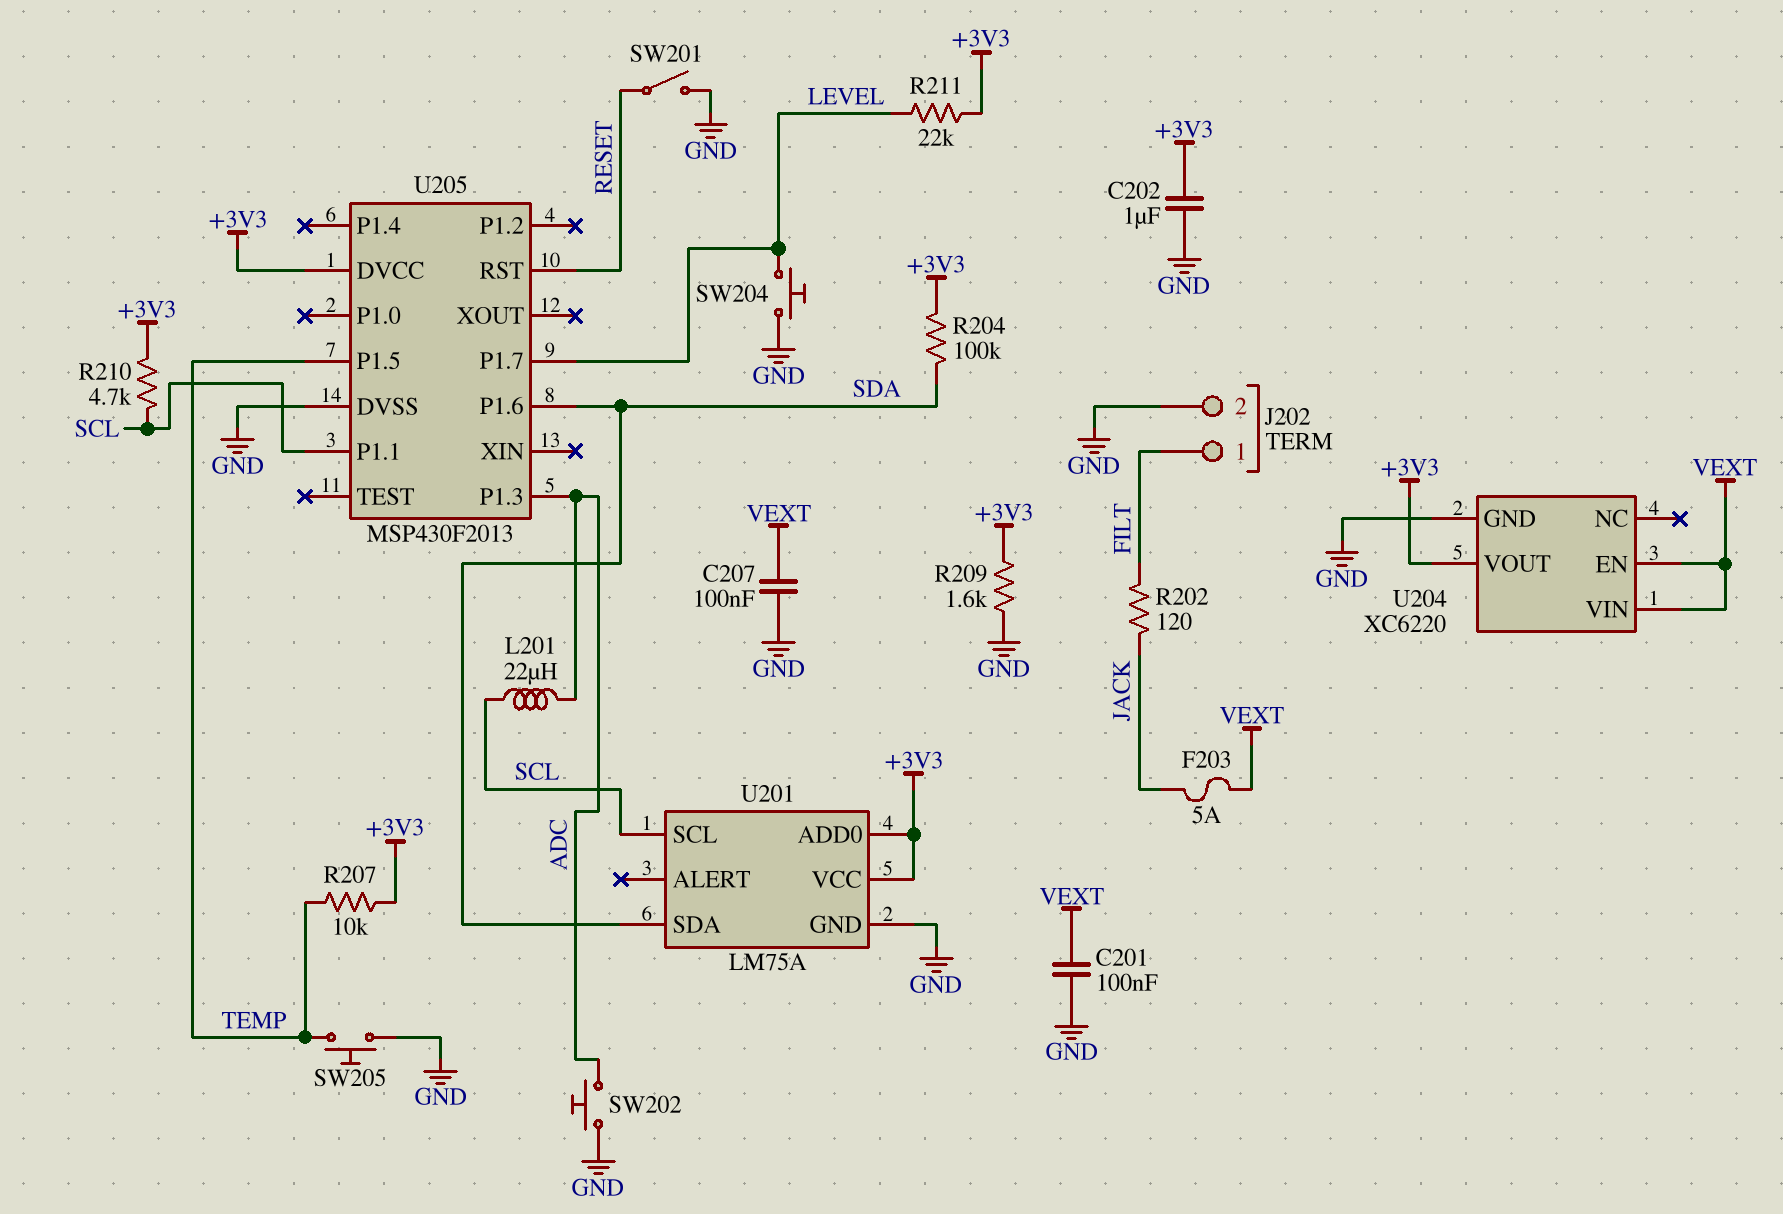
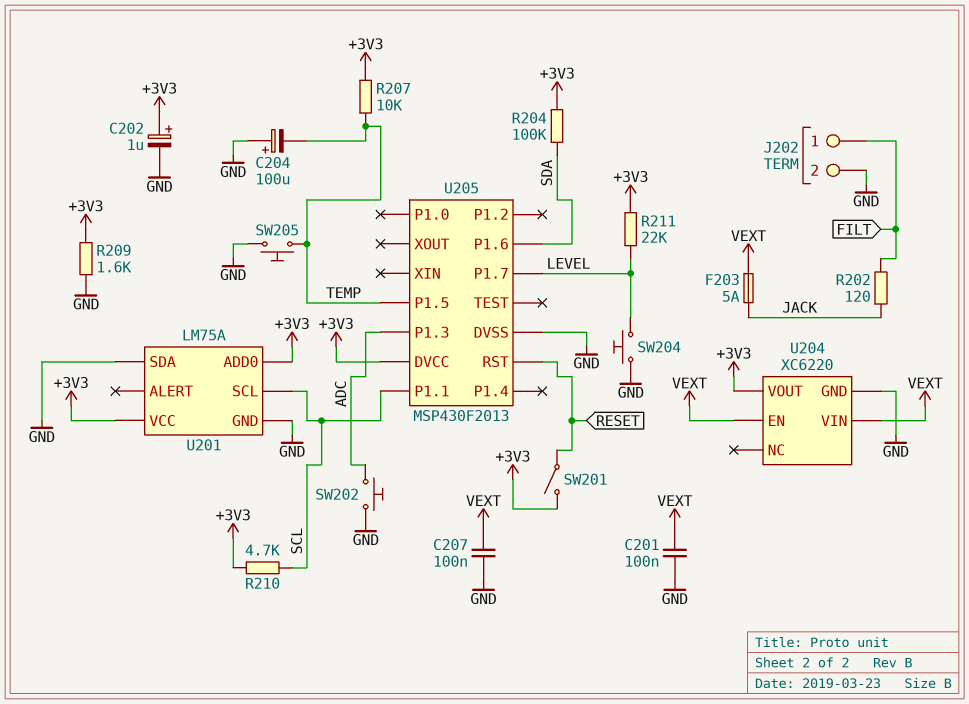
C202: 1uF (+3V3, GND) -> 1uF (plus +3V3, minus GND)
C204: none -> 100uF (plus GND, minus TEMP)
L201: 22uH (ADC, SCL) -> none
SW201: switch (GND, RESET) -> switch (+3V3, RESET)
U201 pin SDA: SDA -> GND

